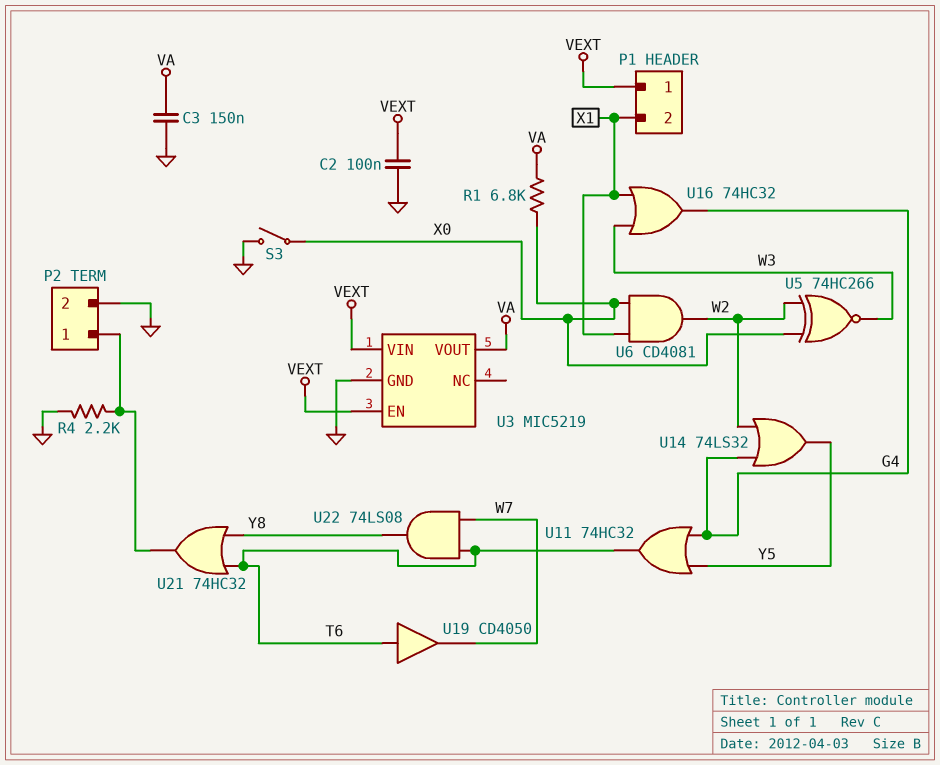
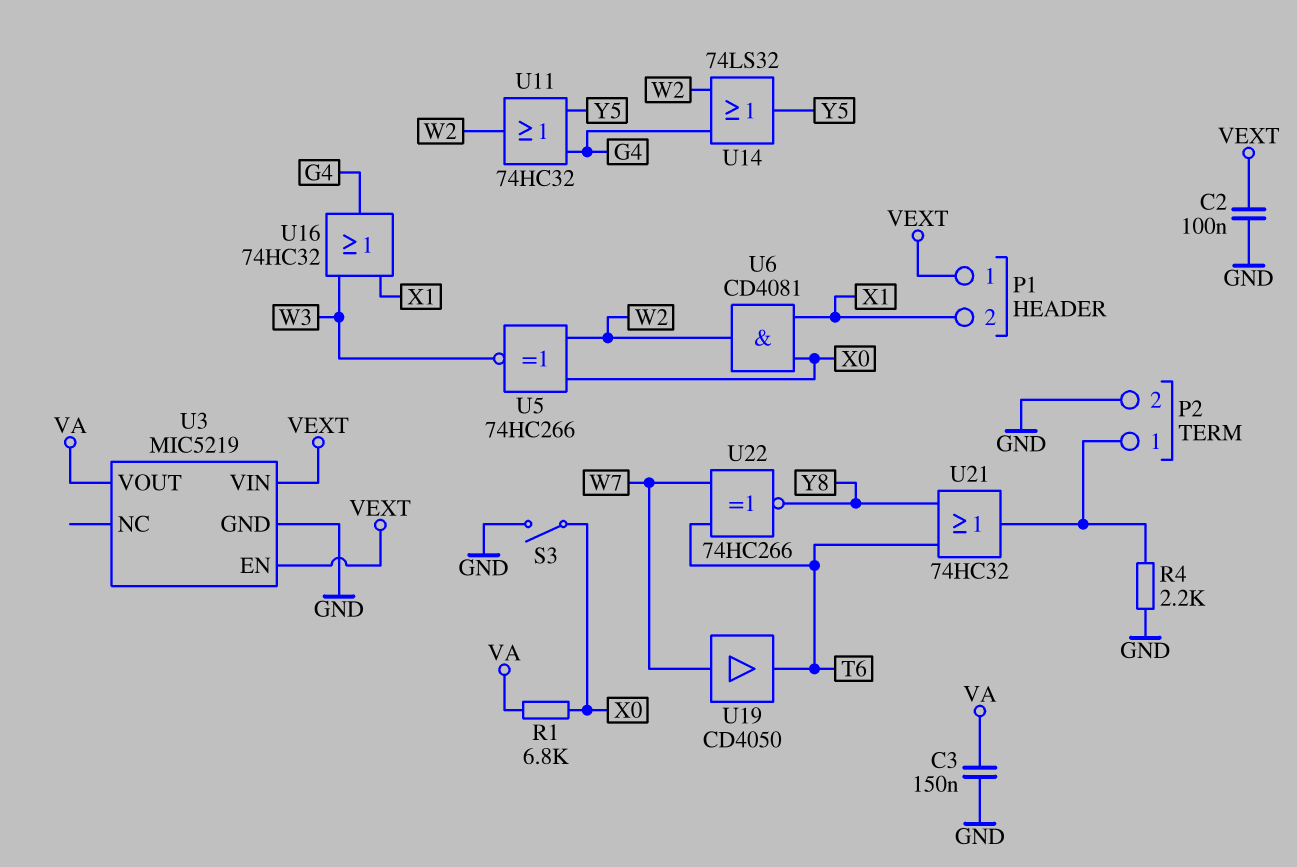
U11: OR 74HC32 (in G4, in Y5, out T6) -> OR 74HC32 (in G4, in Y5, out W2)
U19: buffer CD4050 (in T6, out W7) -> buffer CD4050 (in W7, out T6)
U22: AND 74LS08 (in T6, in W7, out Y8) -> XNOR 74HC266 (in T6, in W7, out Y8)

